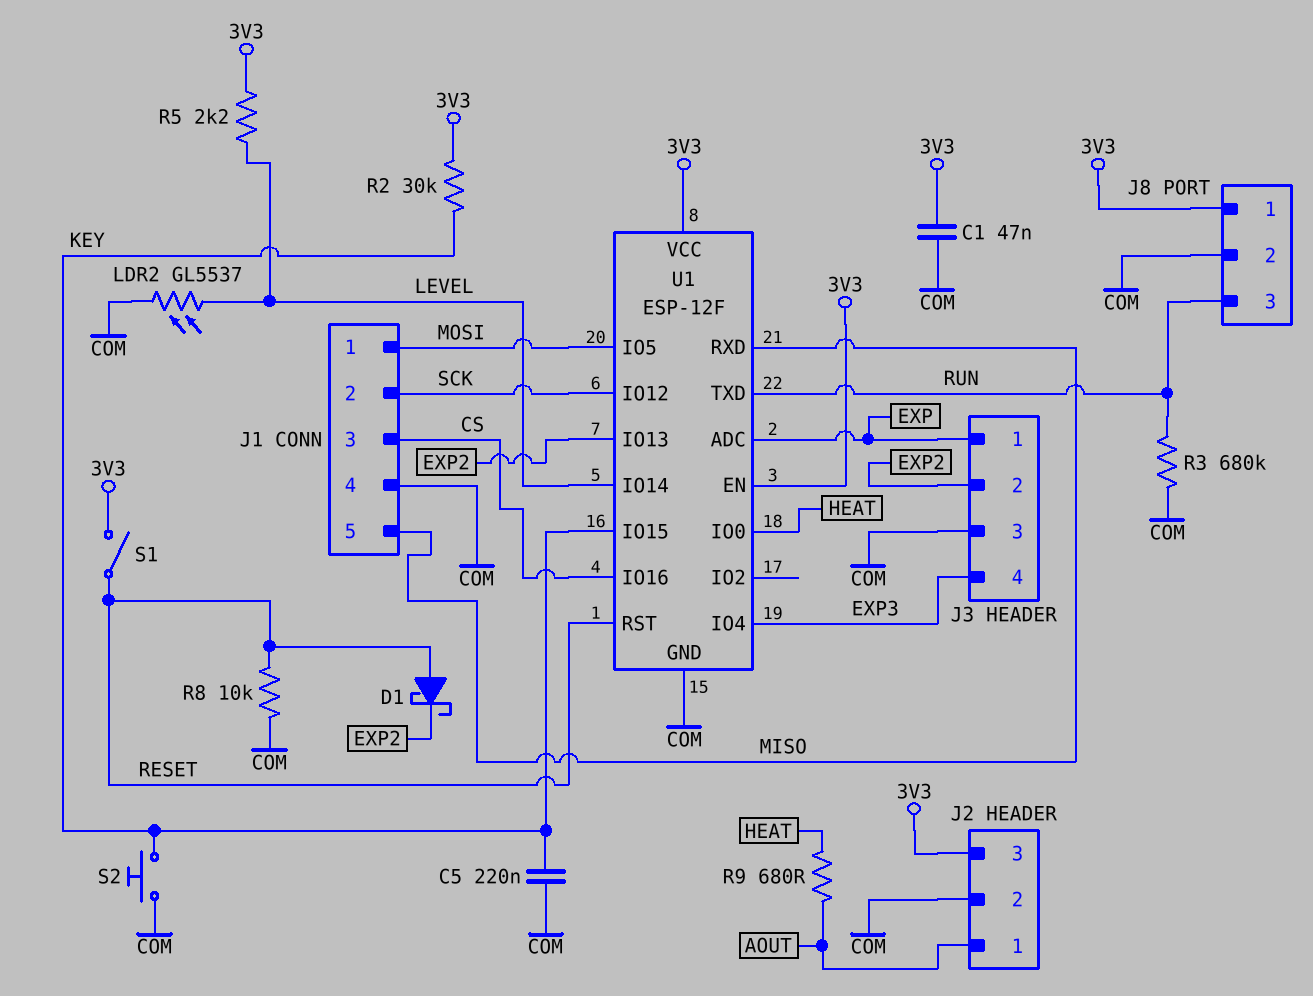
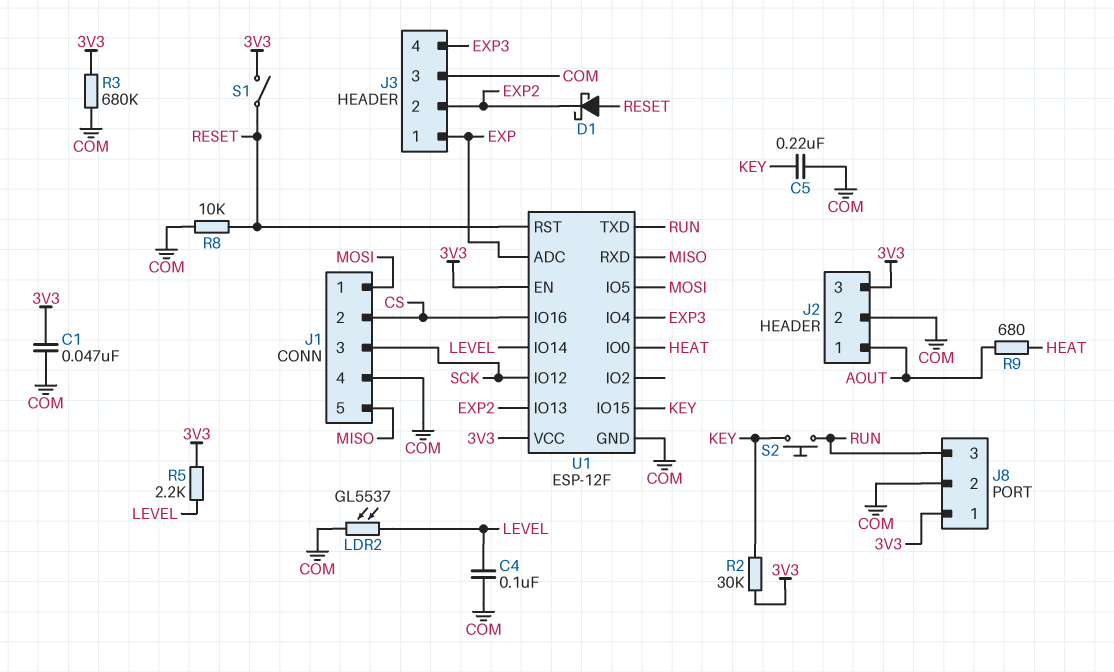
C4: none -> 100nF (COM, LEVEL)
J1 pin 2: SCK -> CS
J1 pin 3: CS -> SCK
R3: 680k (COM, RUN) -> 680k (3V3, COM)
S2: button (COM, KEY) -> button (KEY, RUN)

